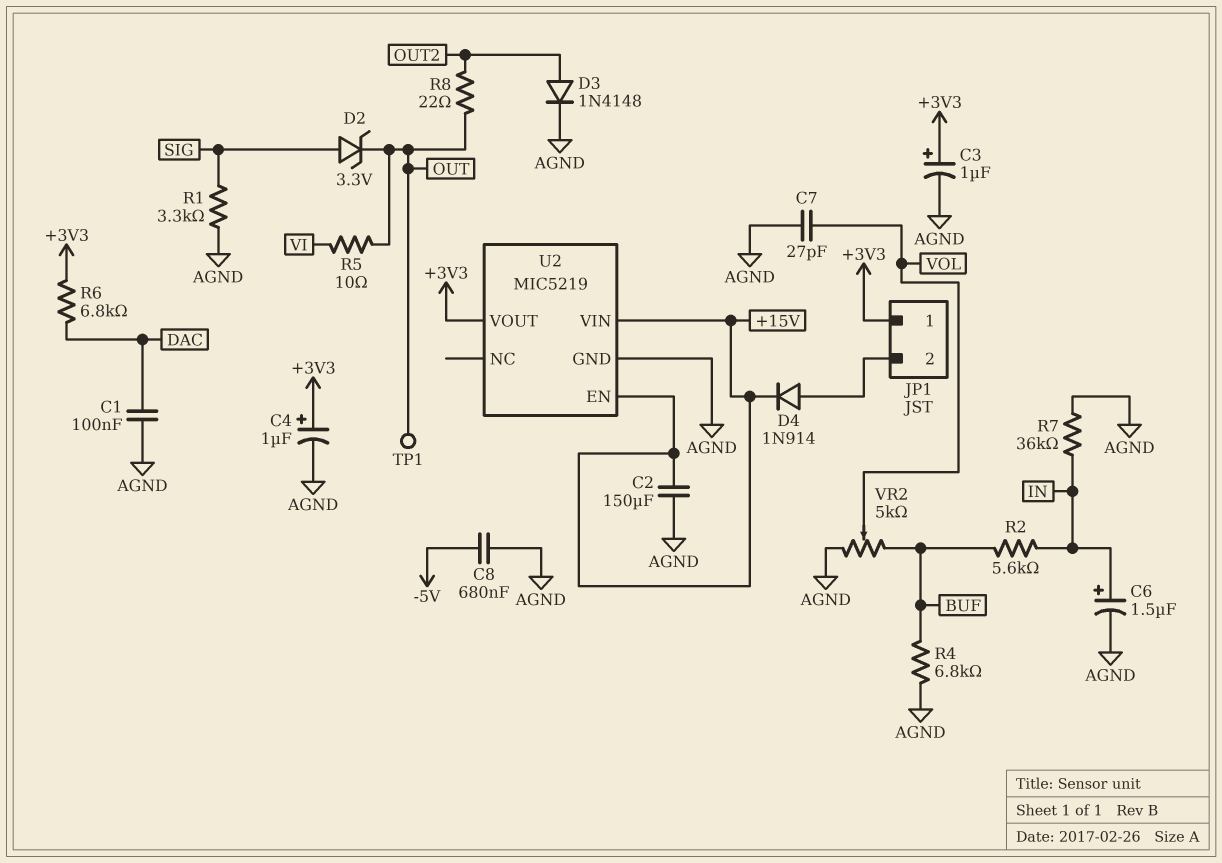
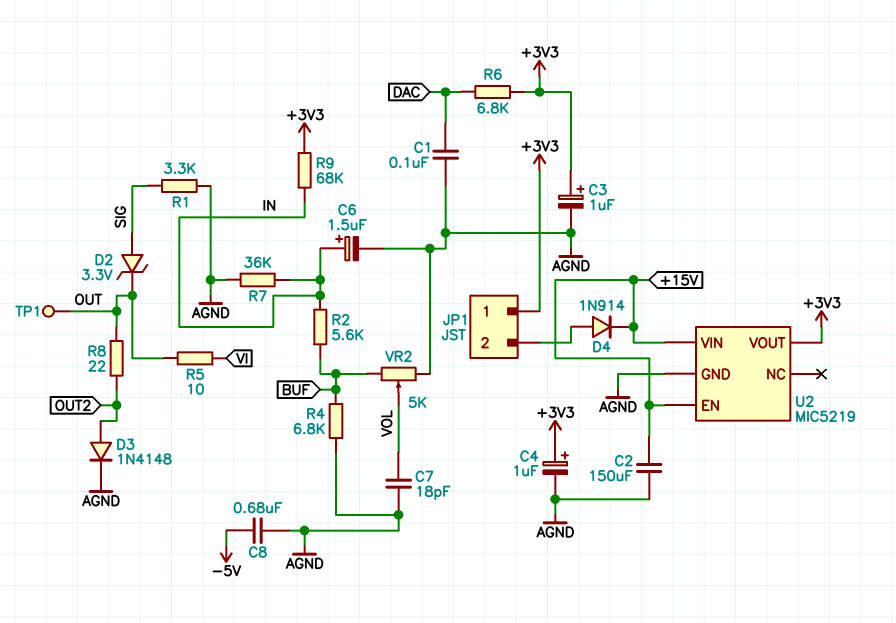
C7: 27pF (AGND, VOL) -> 18pF (AGND, VOL)
R9: none -> 68k (+3V3, IN)

